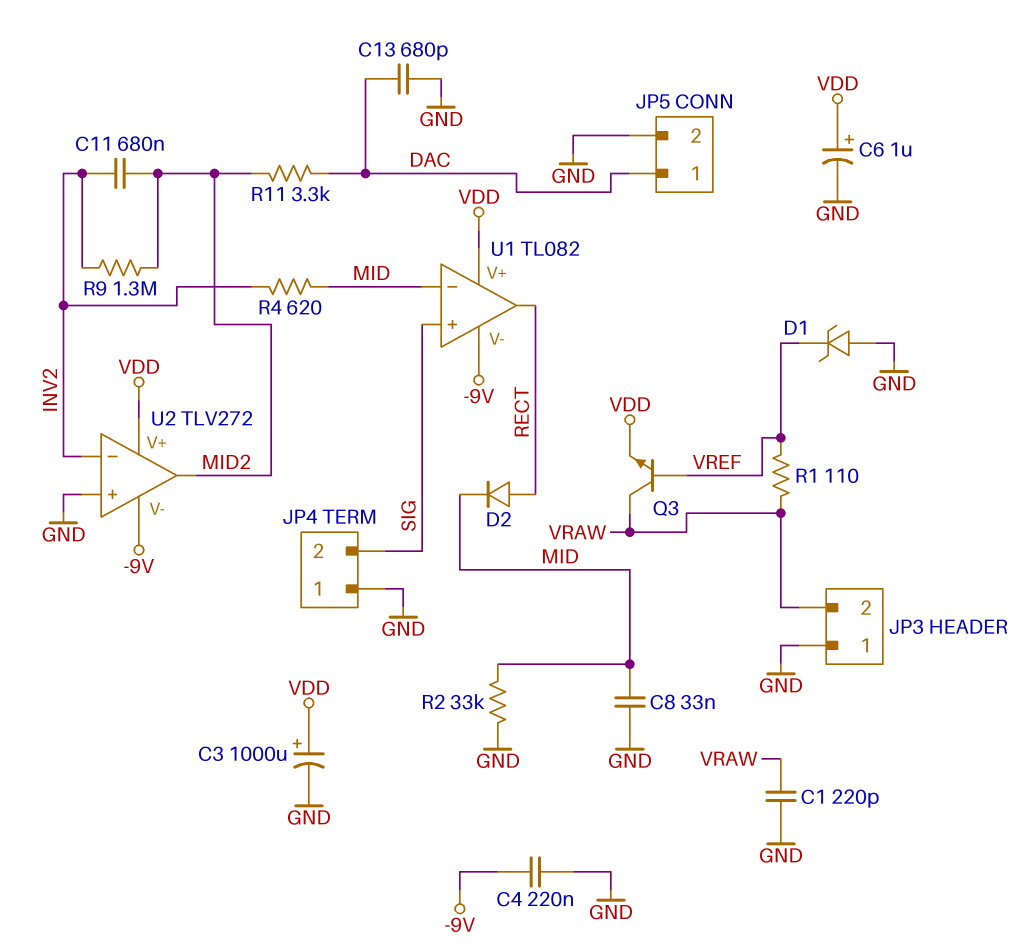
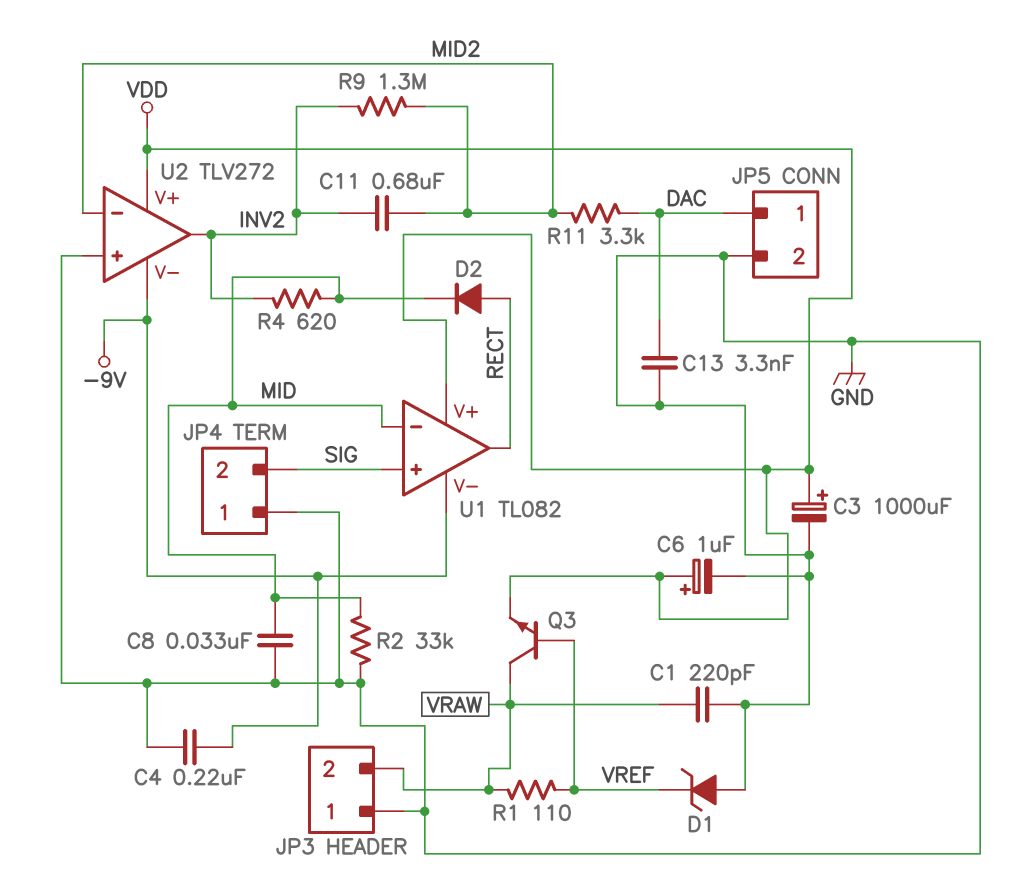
C13: 680pF (DAC, GND) -> 3.3nF (DAC, GND)
U2 pin in-: INV2 -> MID2
U2 pin out: MID2 -> INV2

